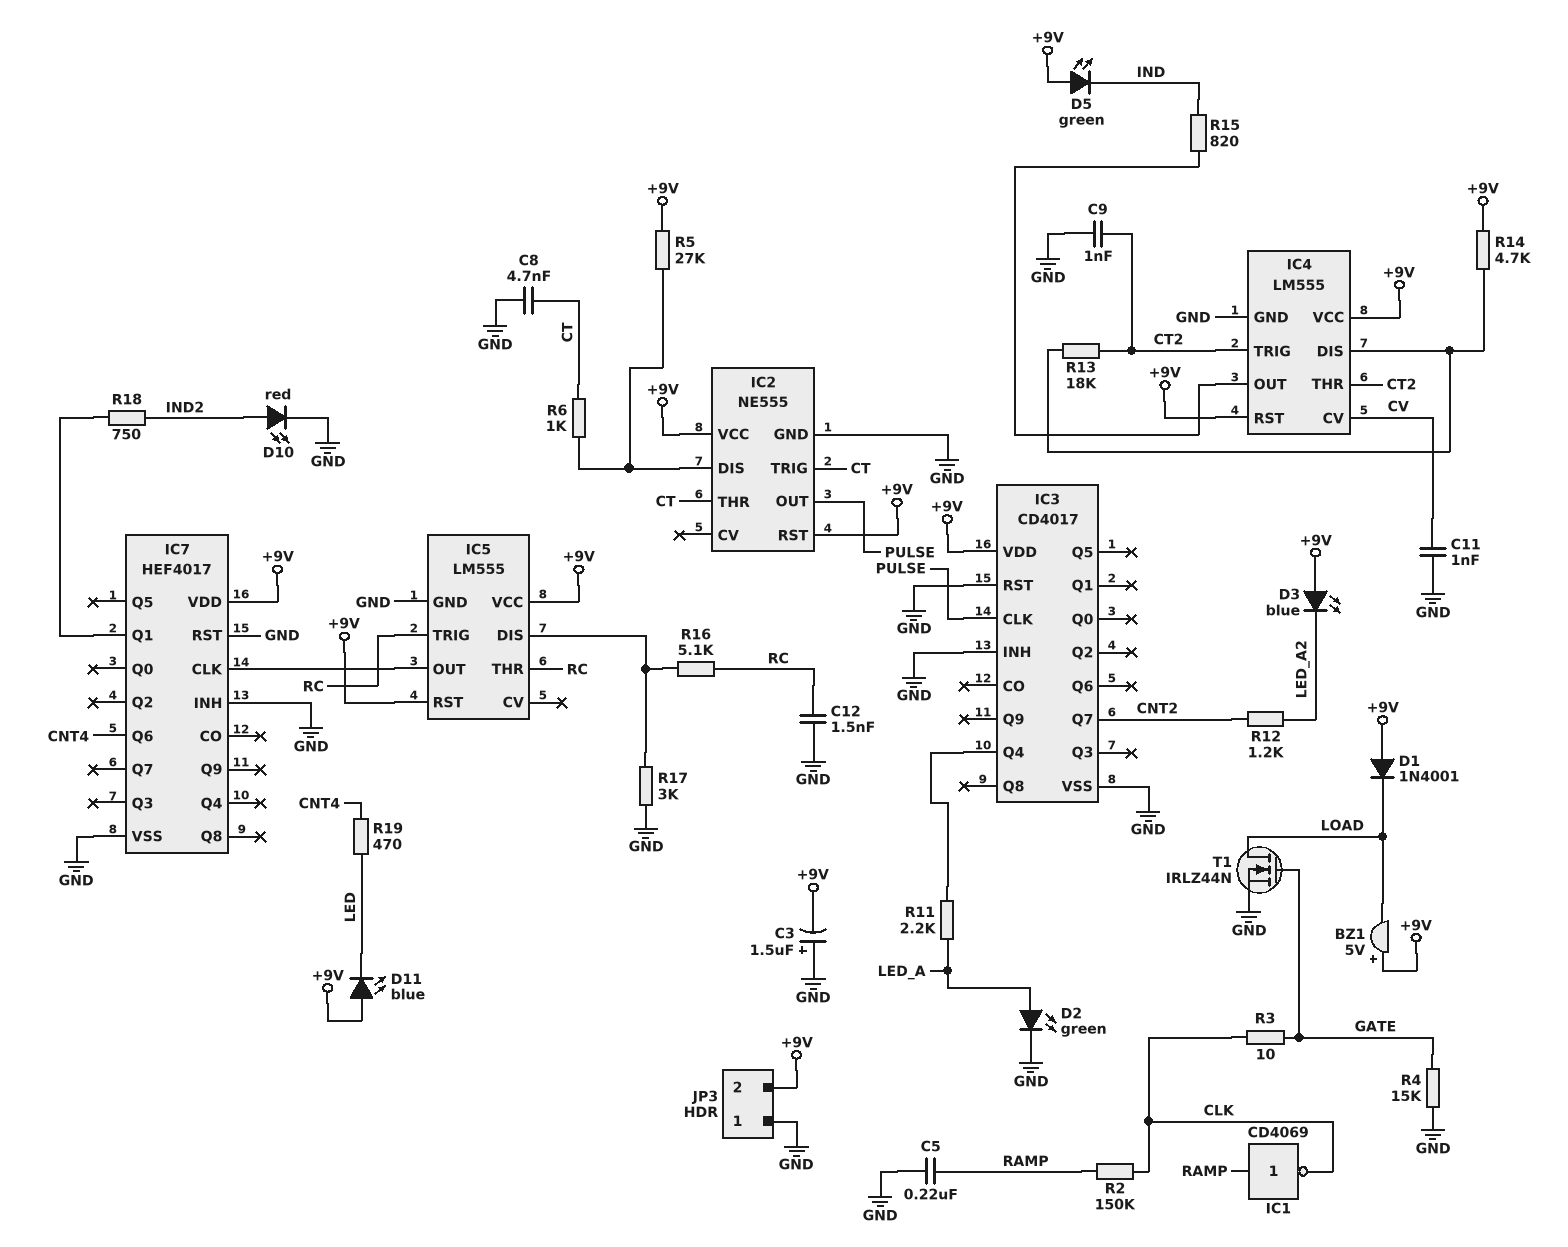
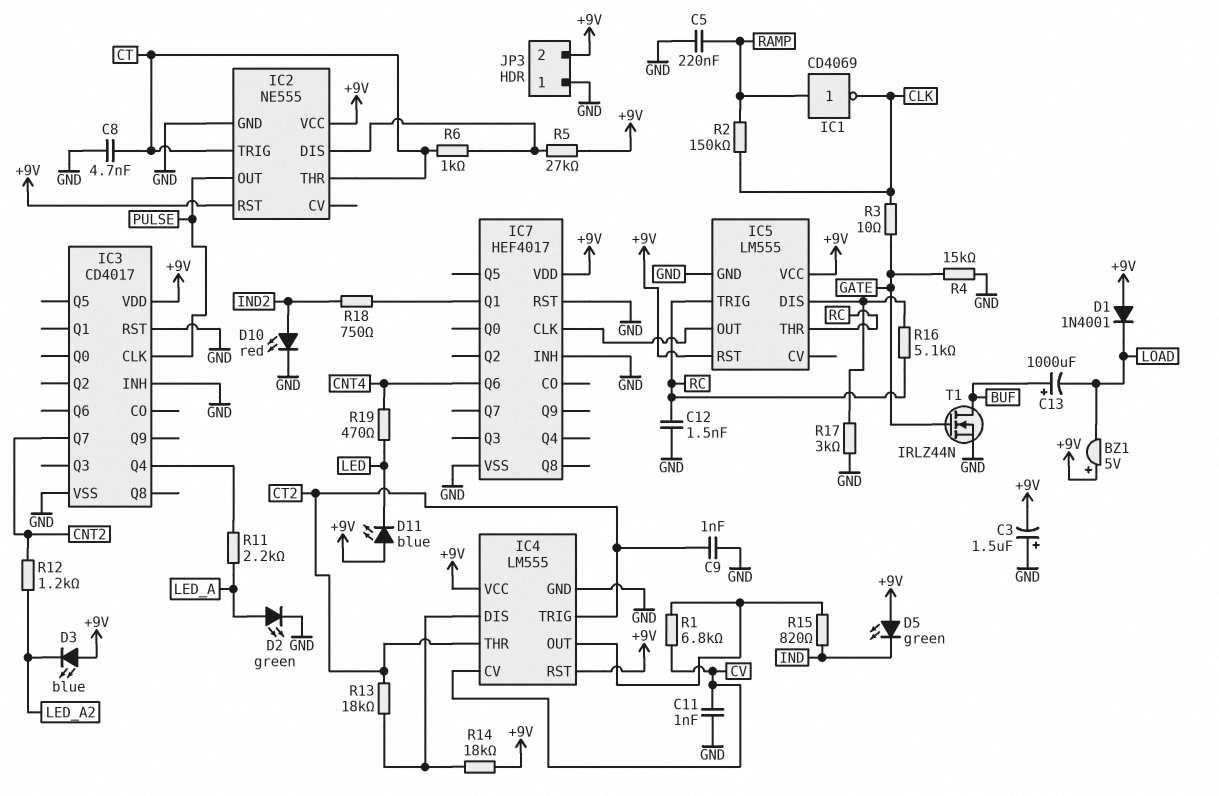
C13: none -> 1000uF (plus BUF, minus LOAD)
R1: none -> 6.8k (CV, IC4/OUT)
R14: 4.7k (+9V, IC4/DIS) -> 18k (+9V, IC4/DIS)
T1: NMOS IRLZ44N (G GATE, D LOAD, S GND) -> NMOS IRLZ44N (G GATE, D BUF, S GND)

